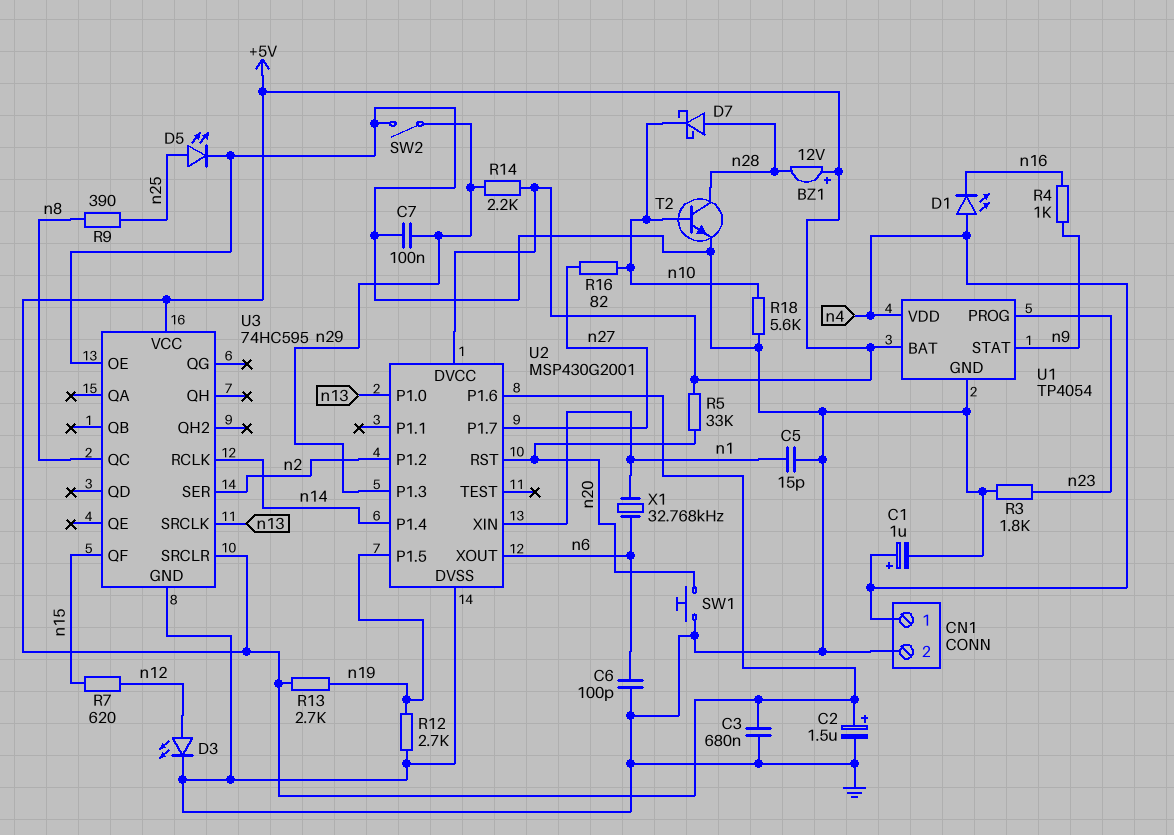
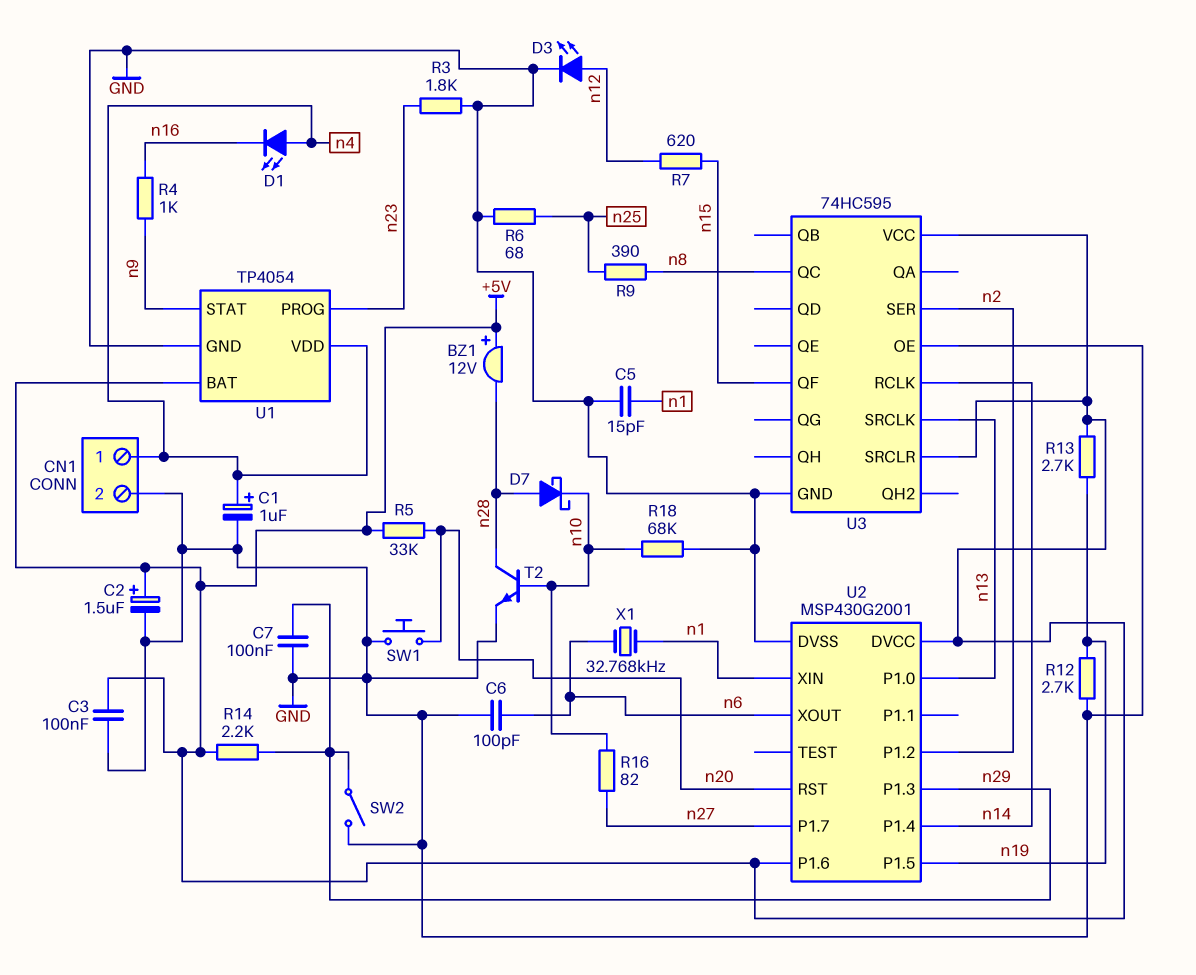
C3: 680nF (+5V, GND) -> 100nF (+5V, GND)
D5: LED (A n25, K GND) -> none
R6: none -> 68 (GND, n25)
R18: 5.6k (GND, n10) -> 68k (GND, n10)

